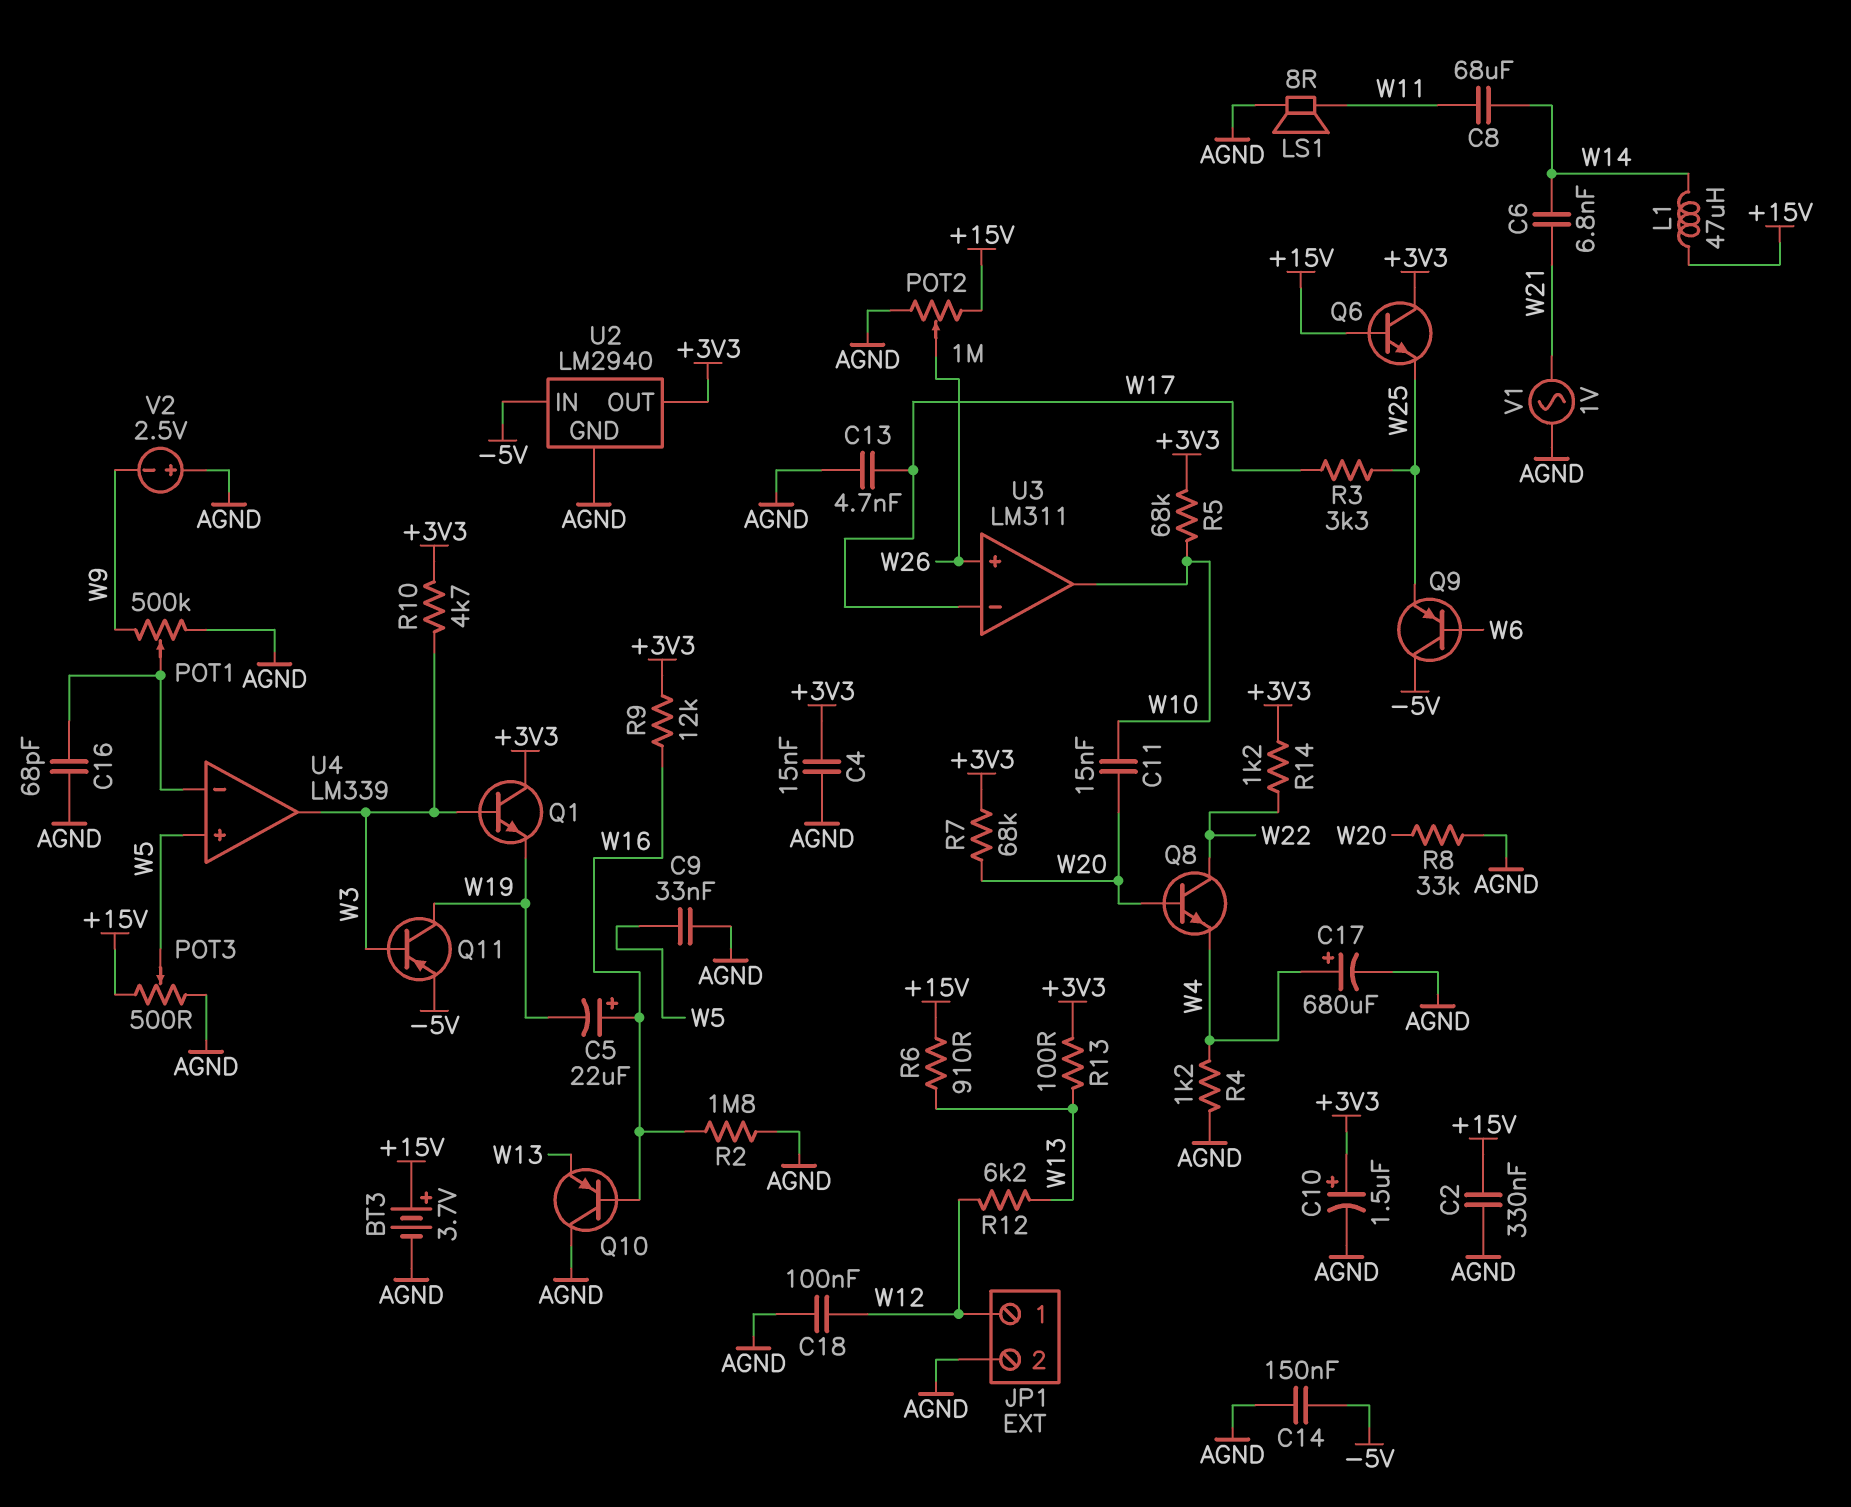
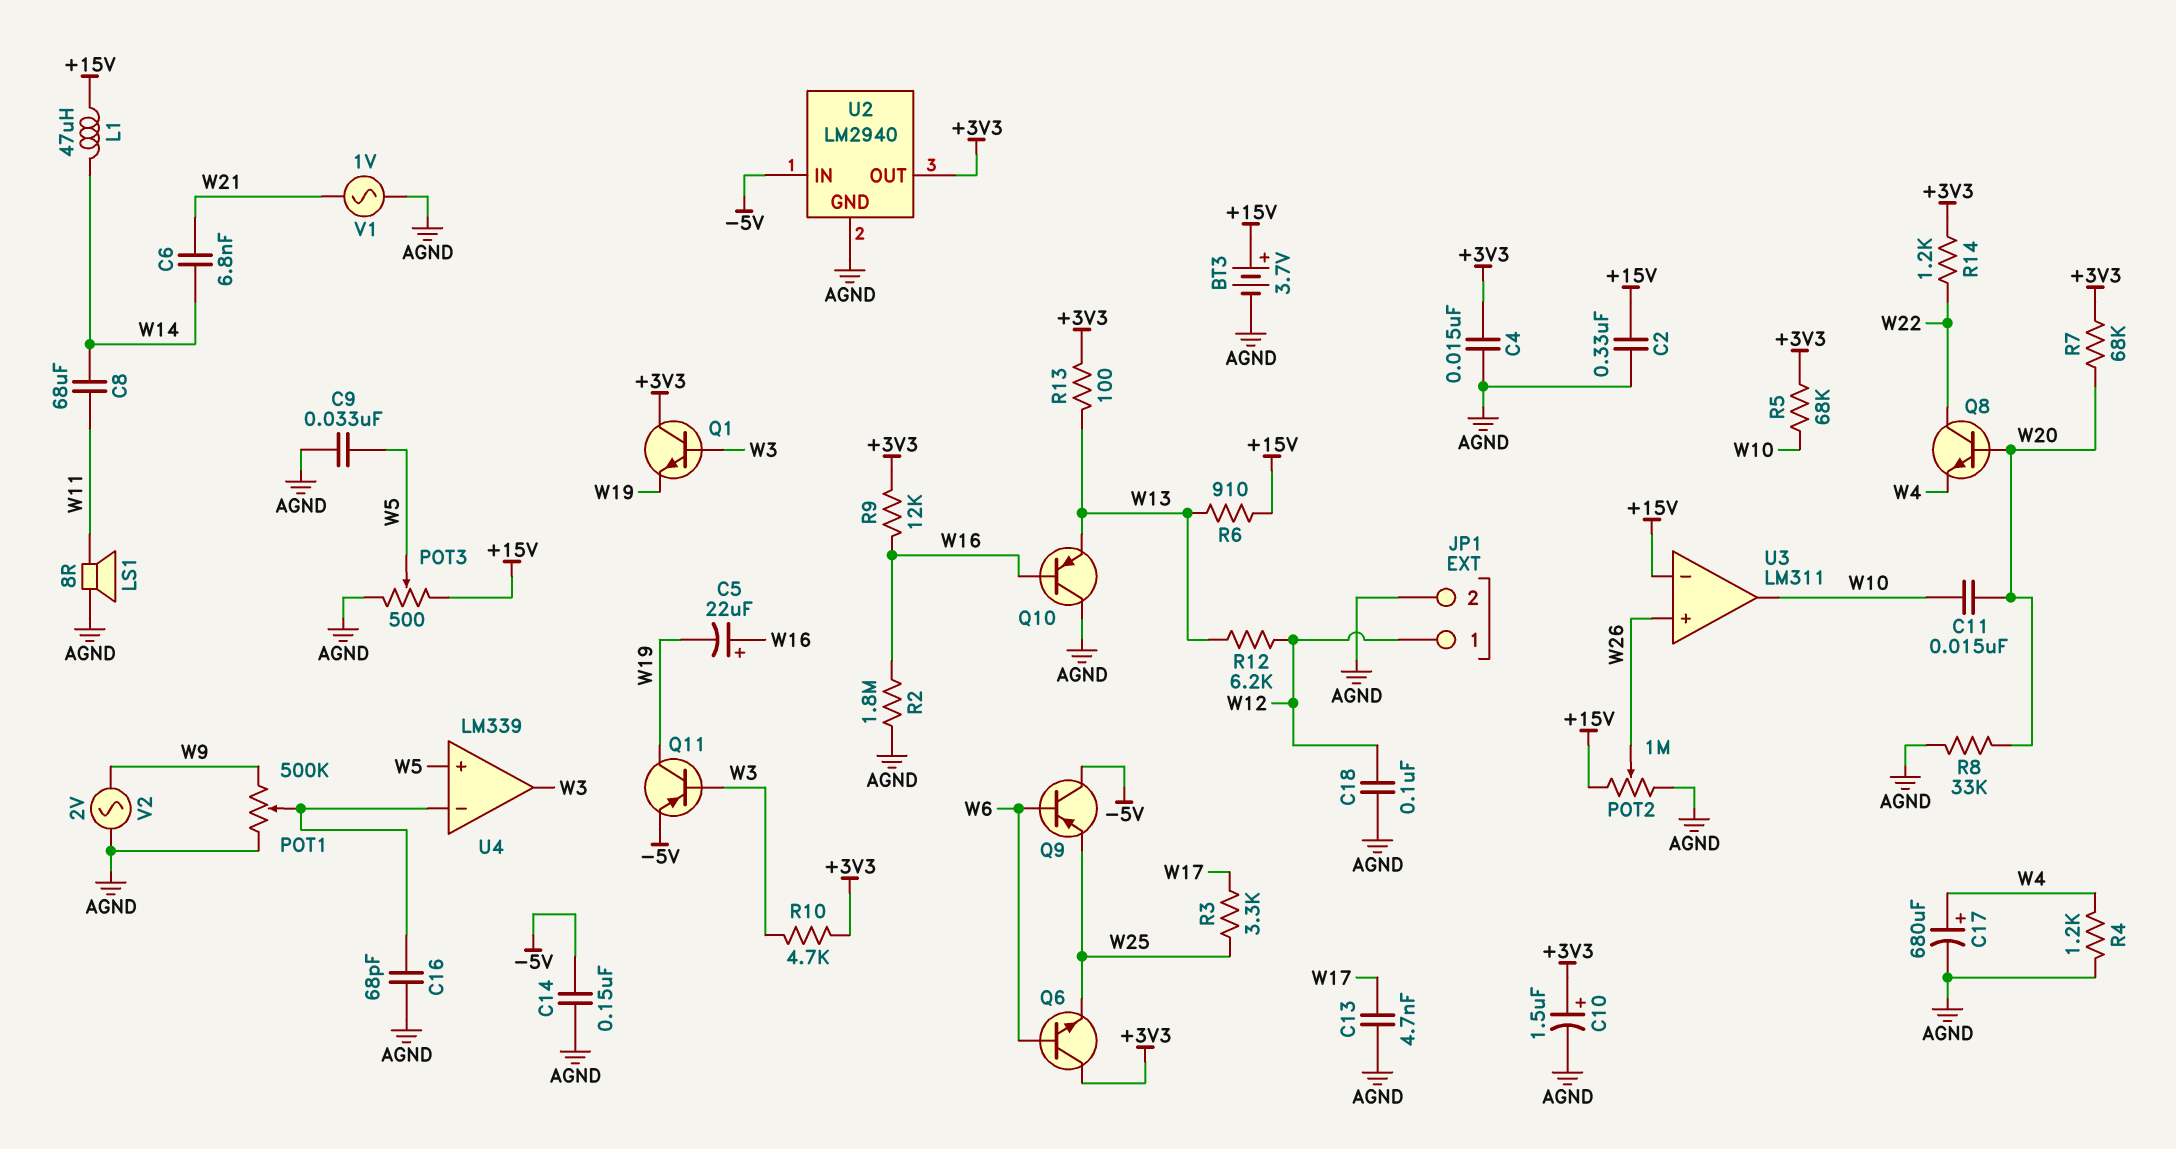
Q6: NPN (B +15V, C +3V3, E W25) -> NPN (B W6, C +3V3, E W25)
U3 pin in-: W17 -> +15V
V2: 2.5V (plus AGND, minus W9) -> AC 2V (AGND, W9)

